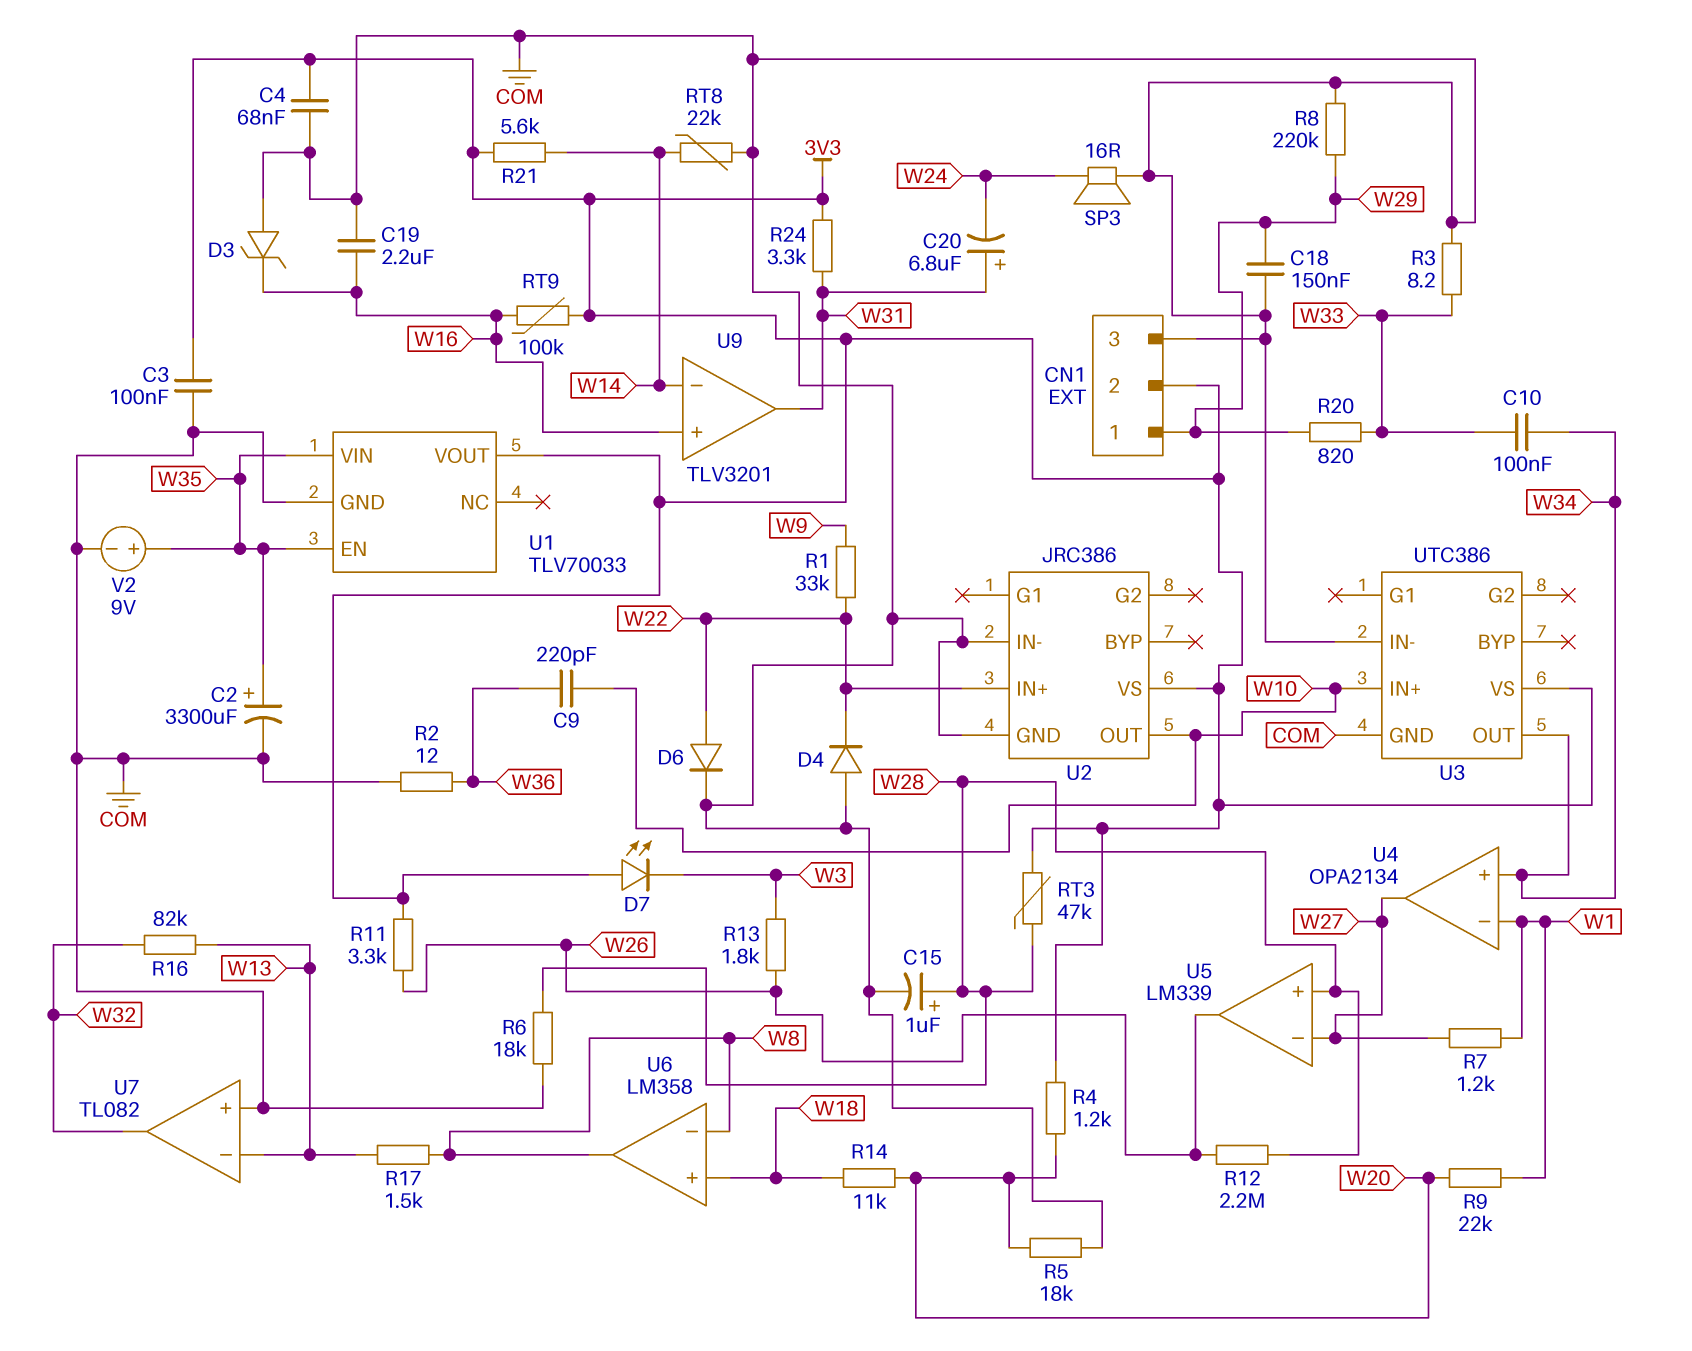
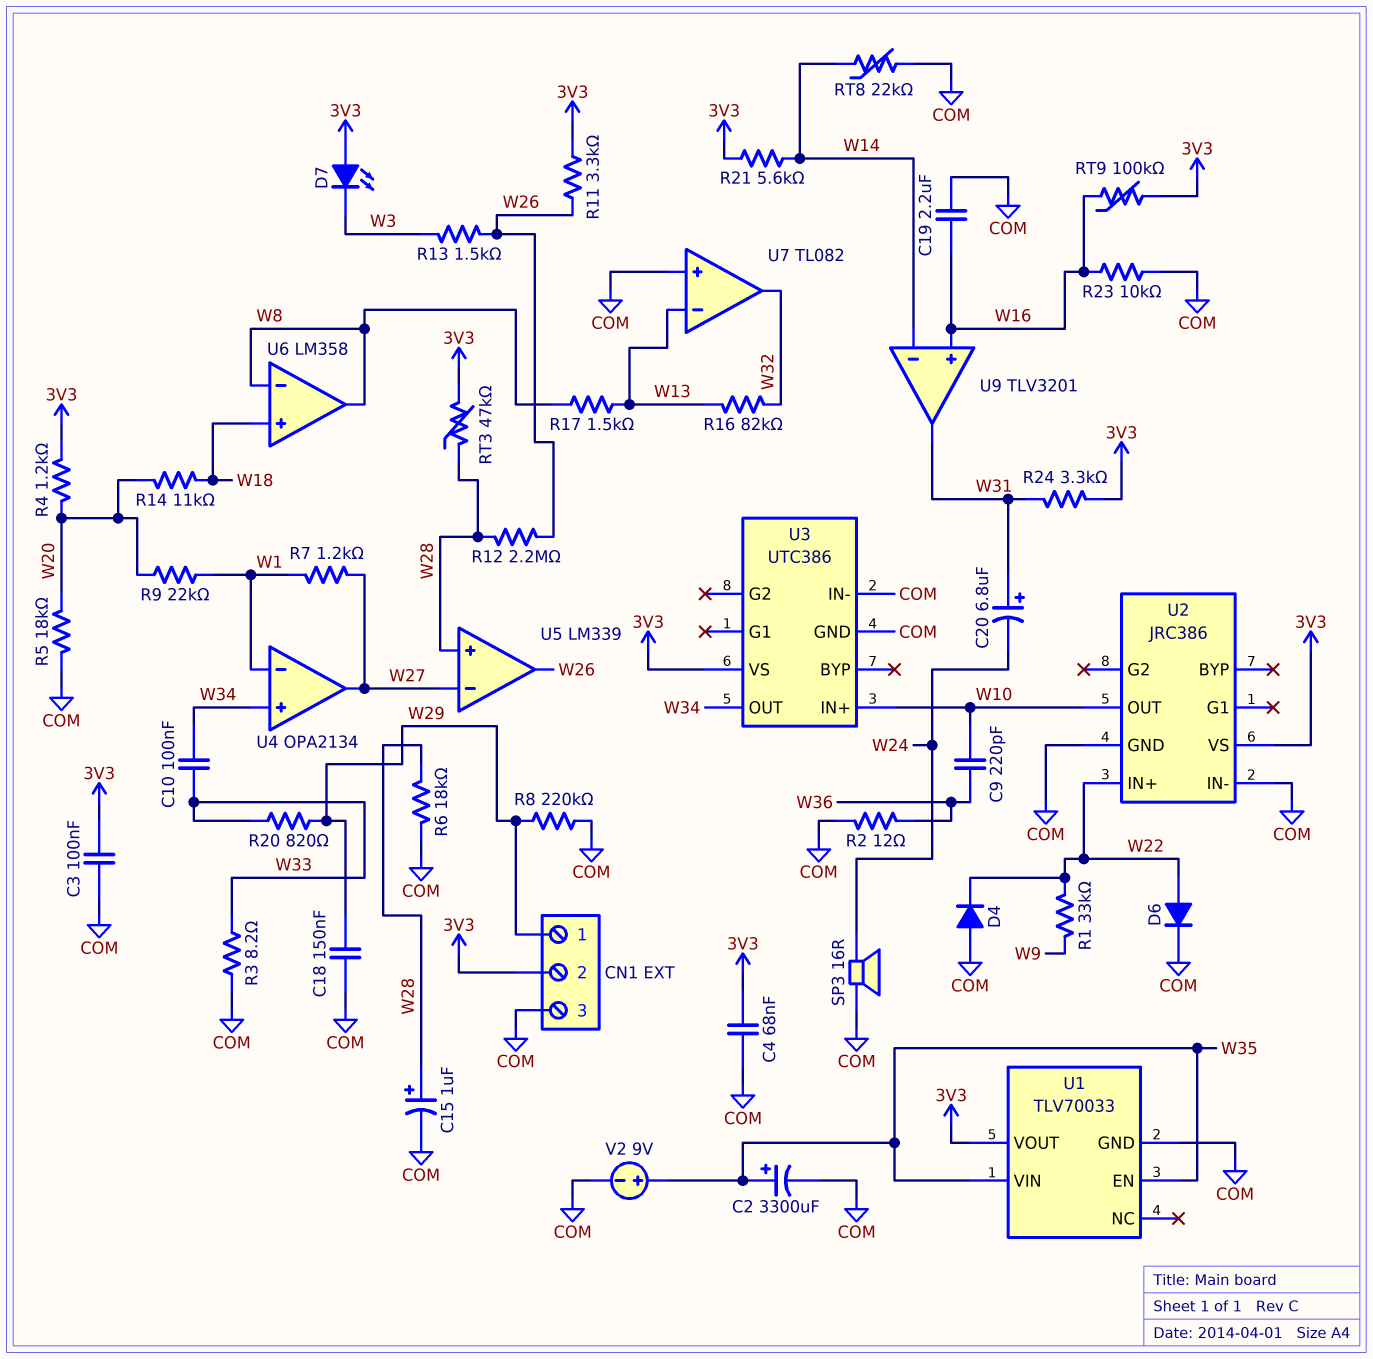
D3: zener (A COM, K W16) -> none
R13: 1.8k (W3, W26) -> 1.5k (W3, W26)
R23: none -> 10k (COM, W16)

